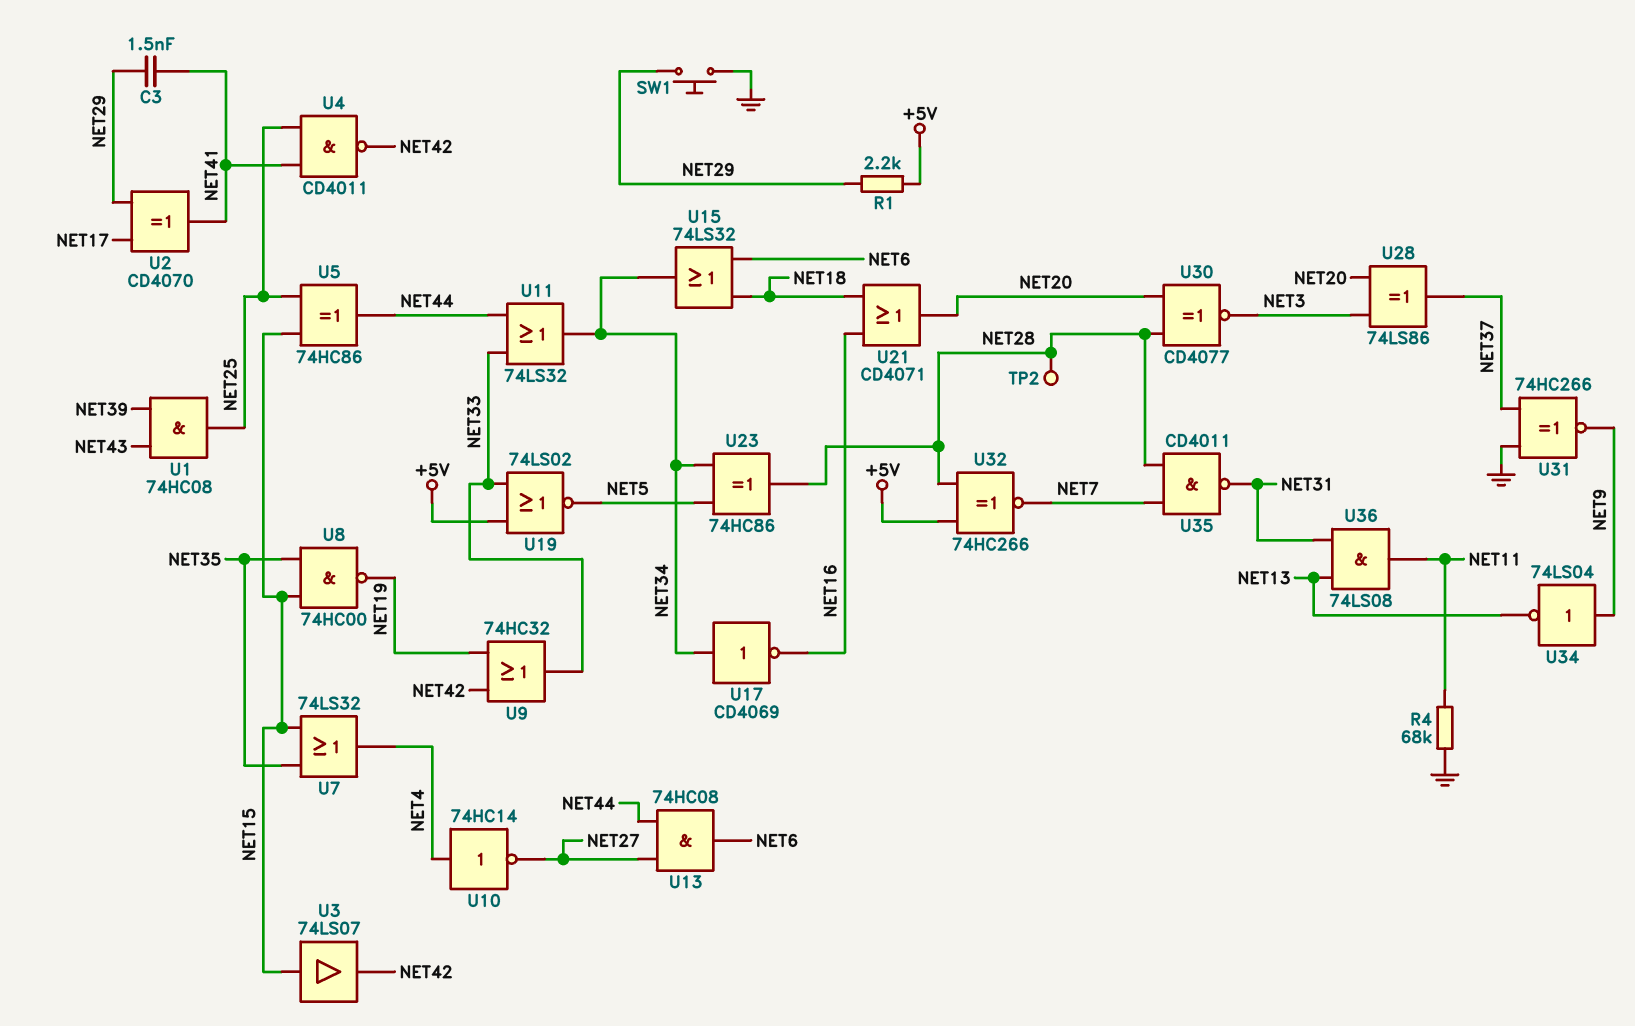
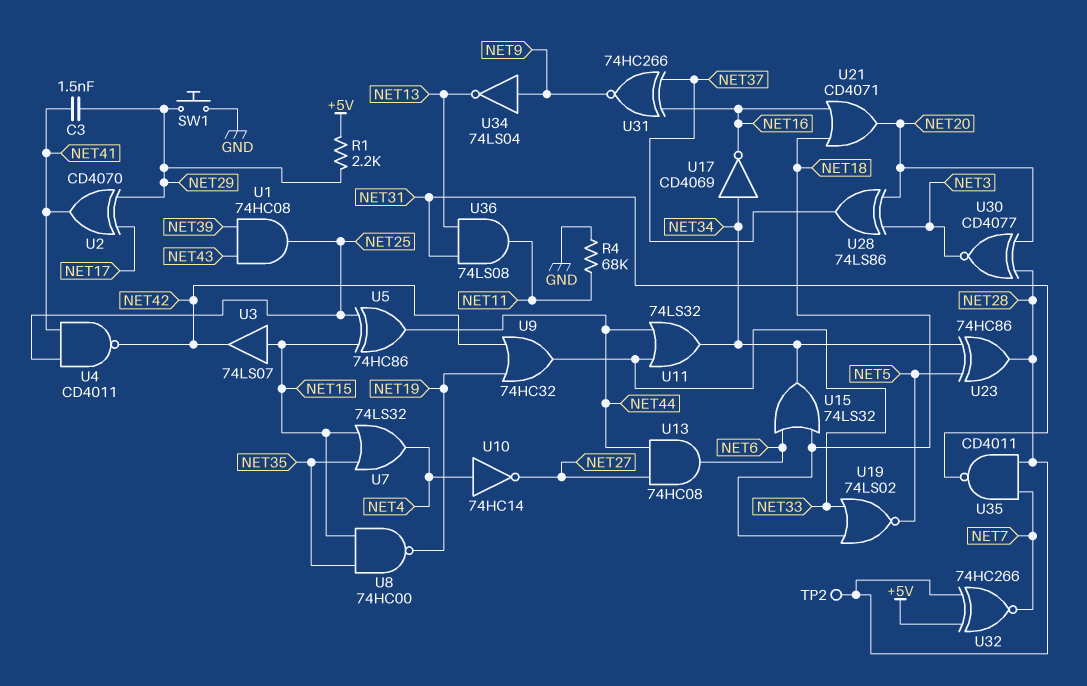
U19: NOR 74LS02 (in +5V, in NET33, out NET5) -> NOR 74LS02 (in NET18, in NET33, out NET5)
U31: XNOR 74HC266 (in GND, in NET37, out NET9) -> XNOR 74HC266 (in NET16, in NET37, out NET9)

